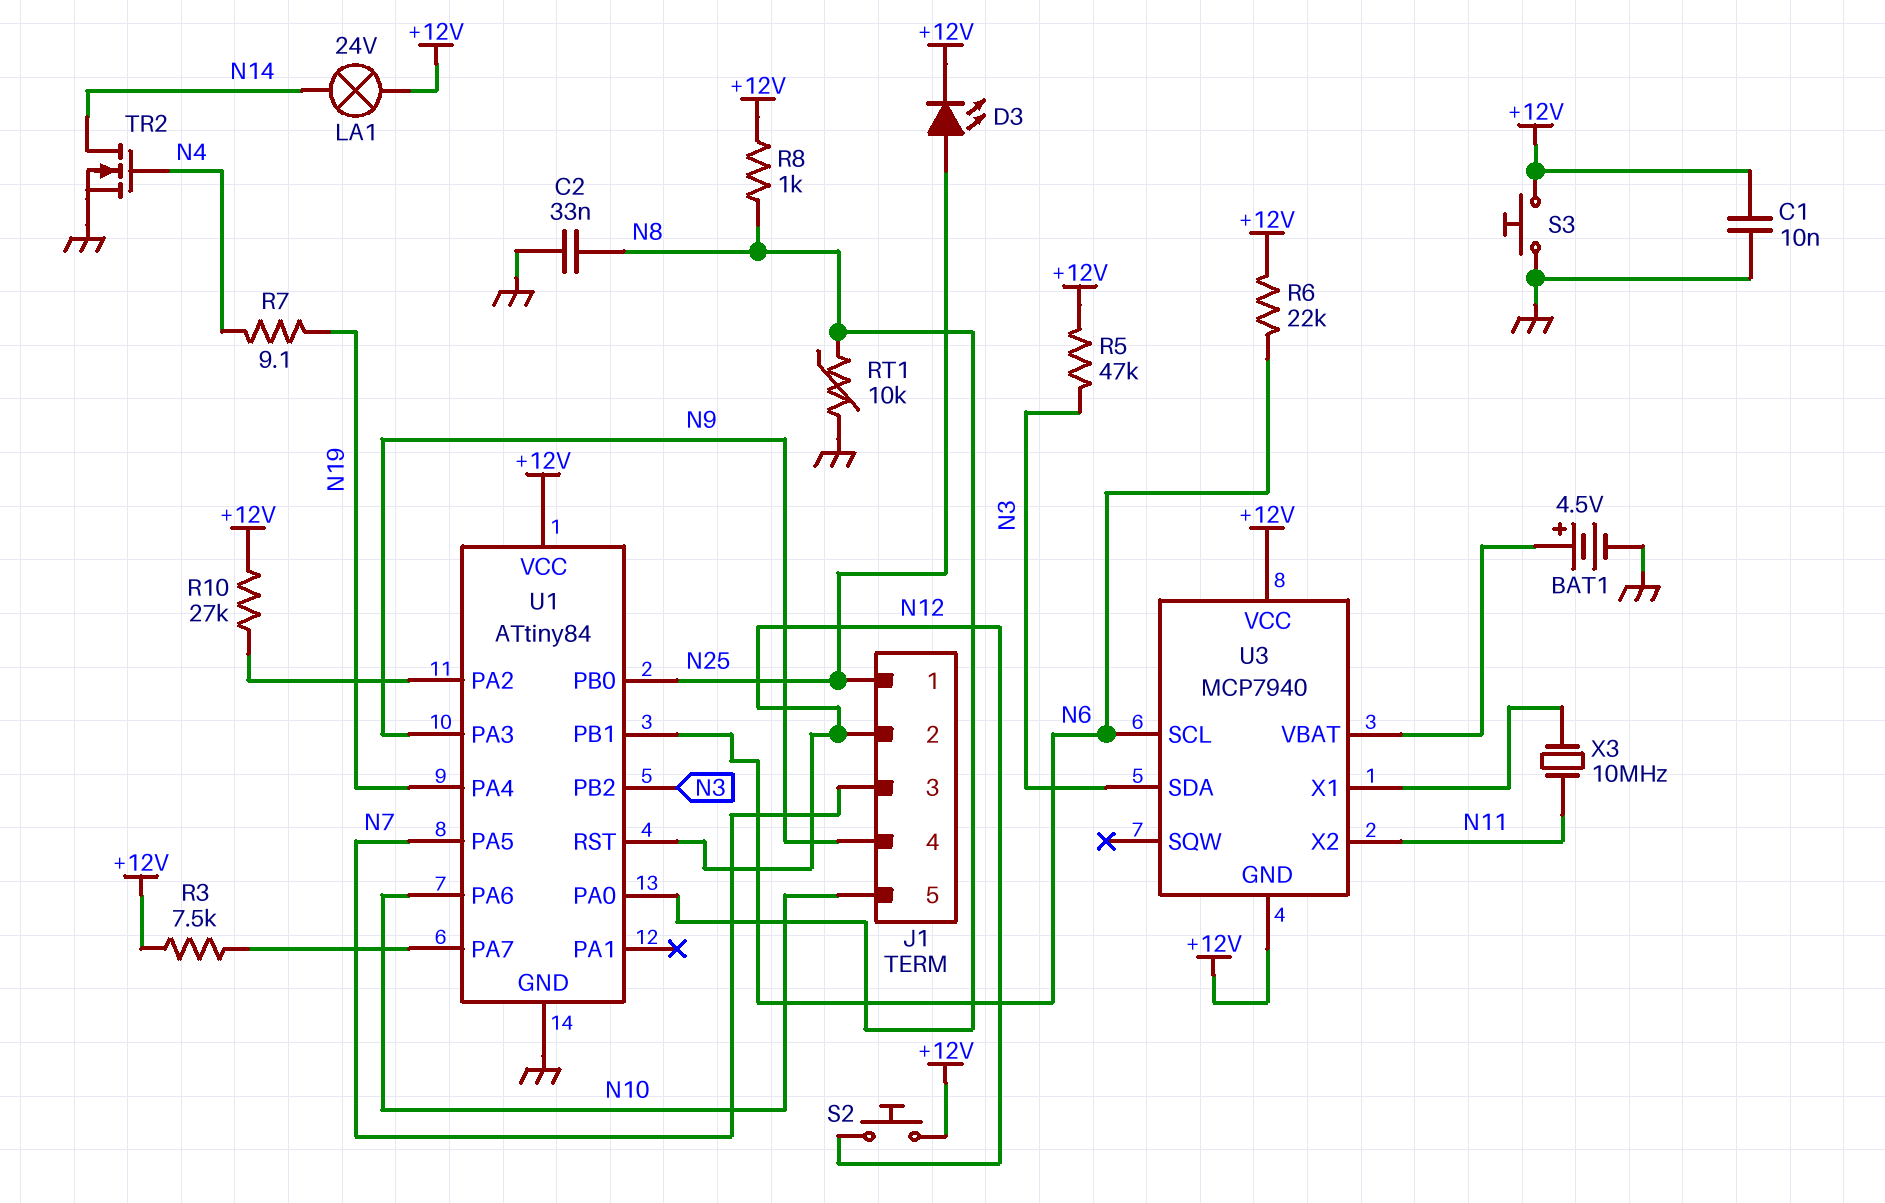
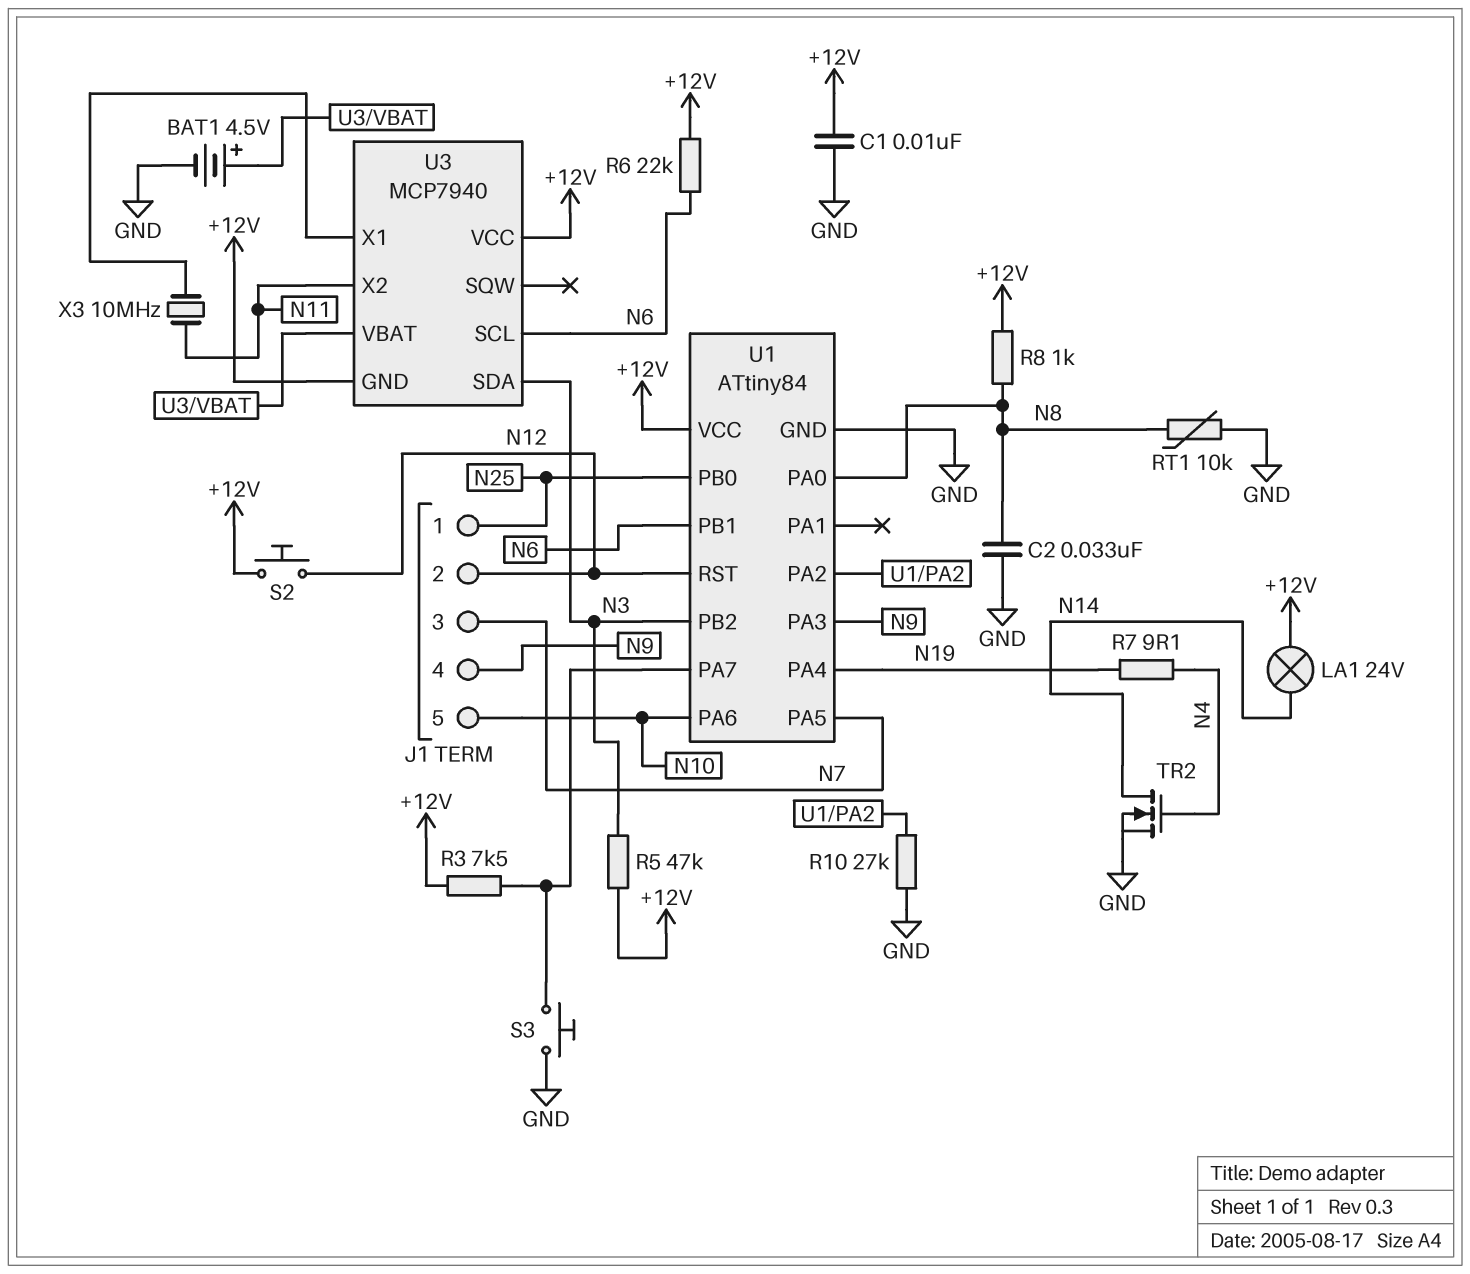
D3: LED (A N25, K +12V) -> none
R10: 27k (+12V, U1/PA2) -> 27k (GND, U1/PA2)
S3: button (+12V, GND) -> button (GND, U1/PA7)

